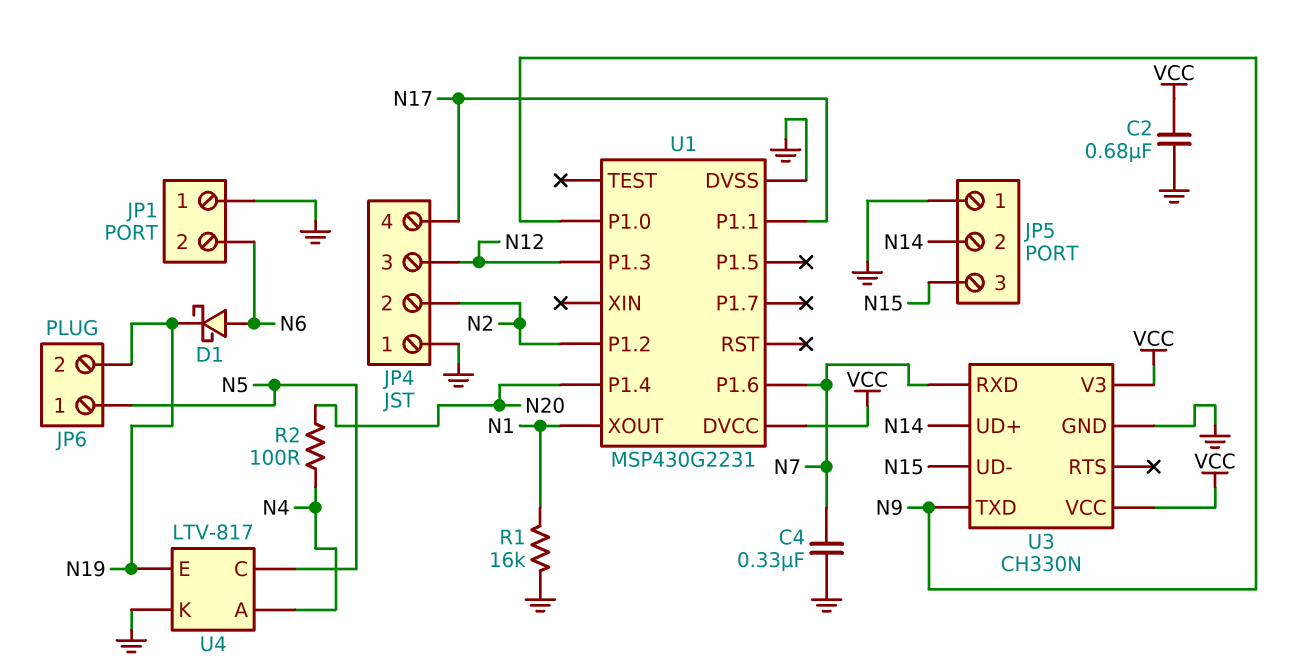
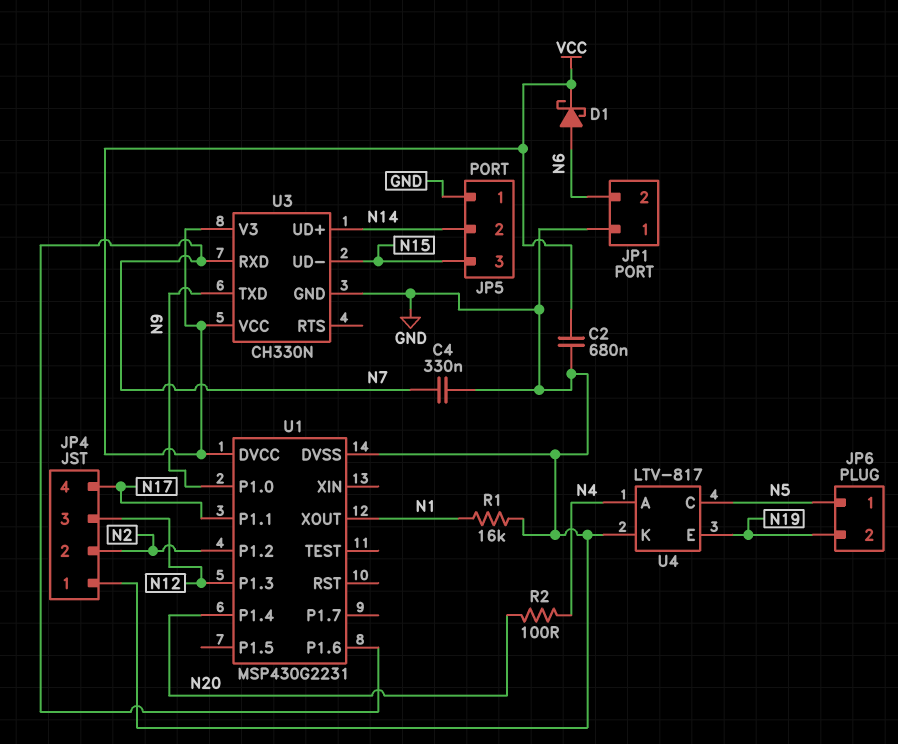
D1: schottky (A N6, K N19) -> schottky (A N6, K VCC)

